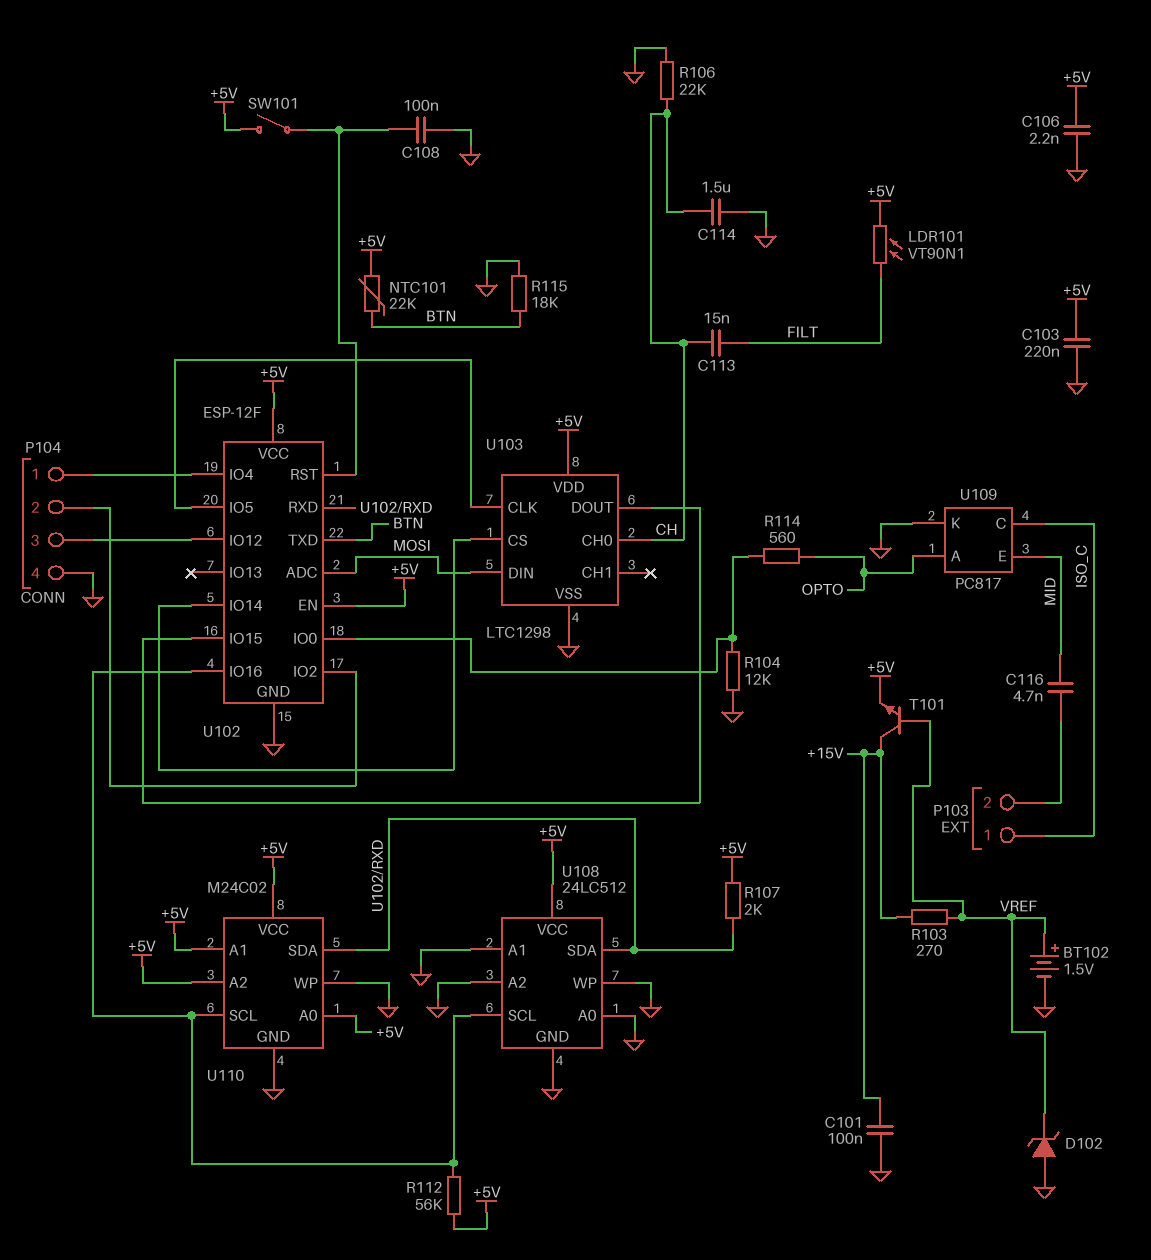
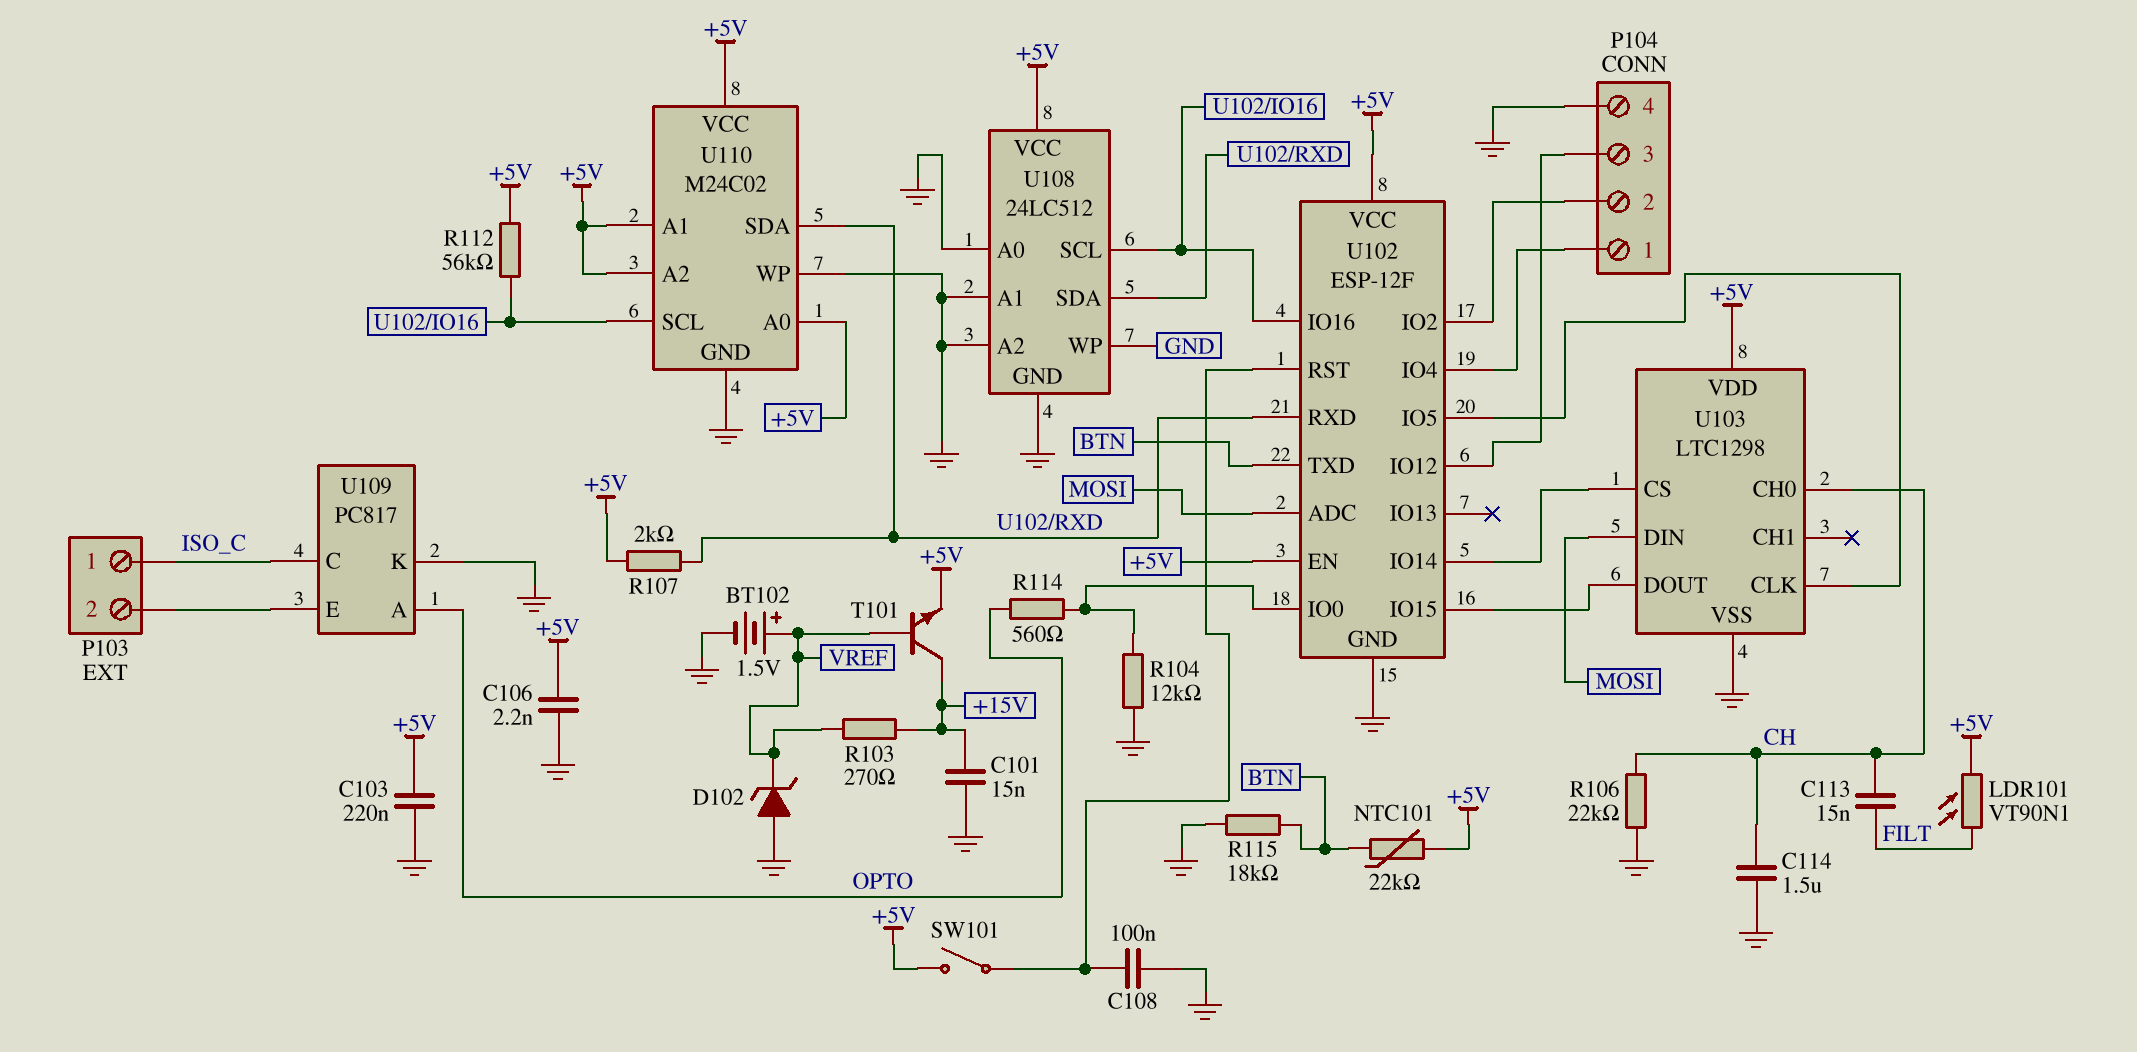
C101: 100nF (+15V, GND) -> 15nF (+15V, GND)
C116: 4.7nF (MID, P103/2) -> none
U109 pin E: MID -> P103/2

